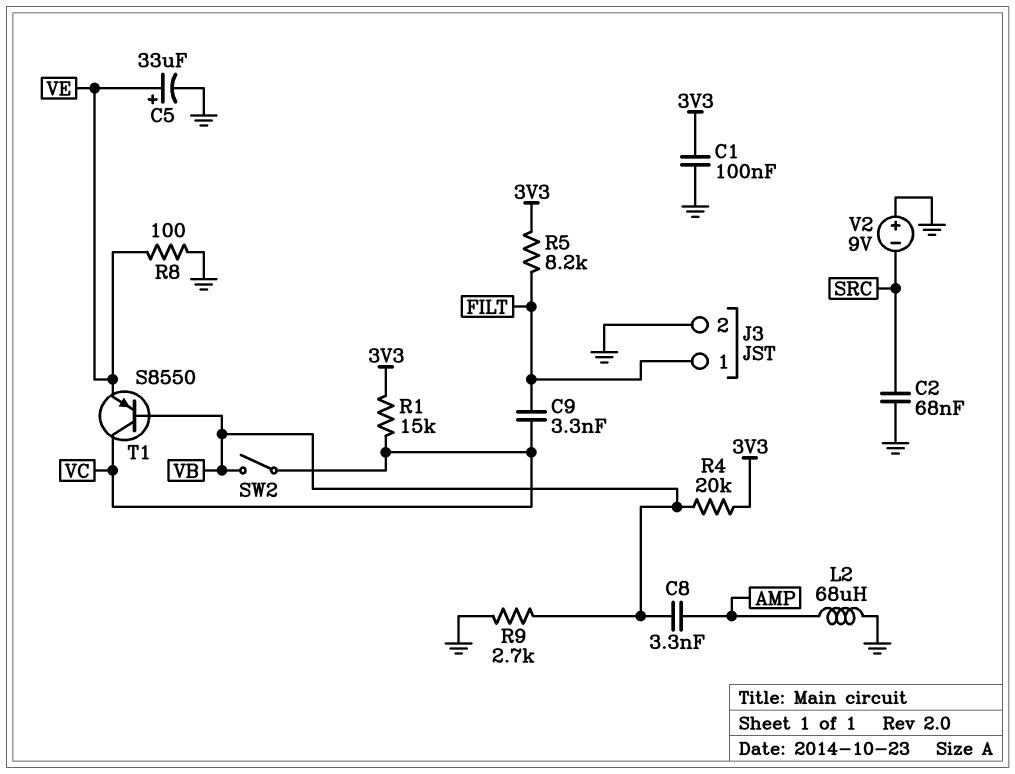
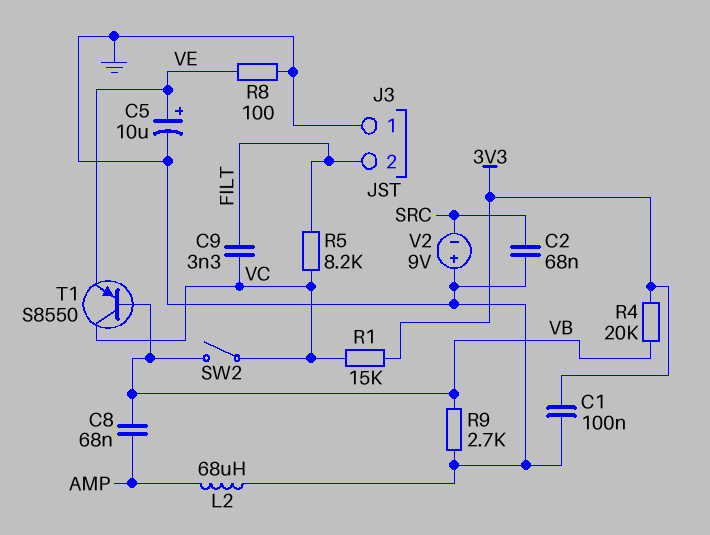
C5: 33uF (plus VE, minus GND) -> 10uF (plus VE, minus GND)
C8: 3.3nF (AMP, VB) -> 68nF (AMP, VB)
J3 pin 1: FILT -> GND
J3 pin 2: GND -> FILT
R5: 8.2k (3V3, FILT) -> 8.2k (FILT, VC)

